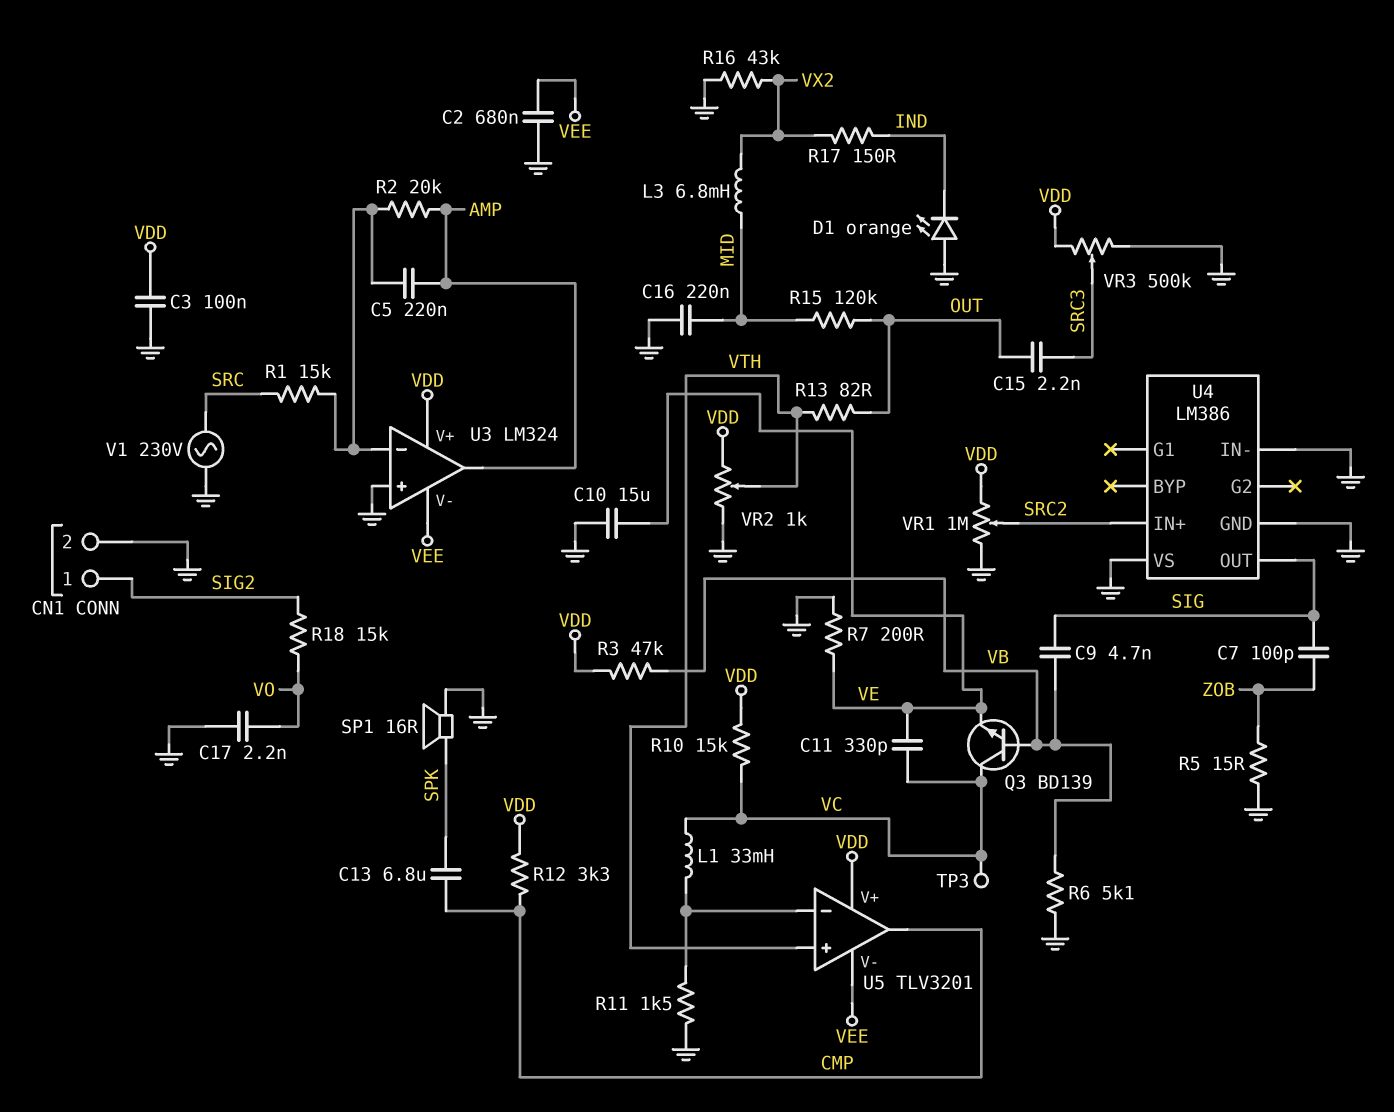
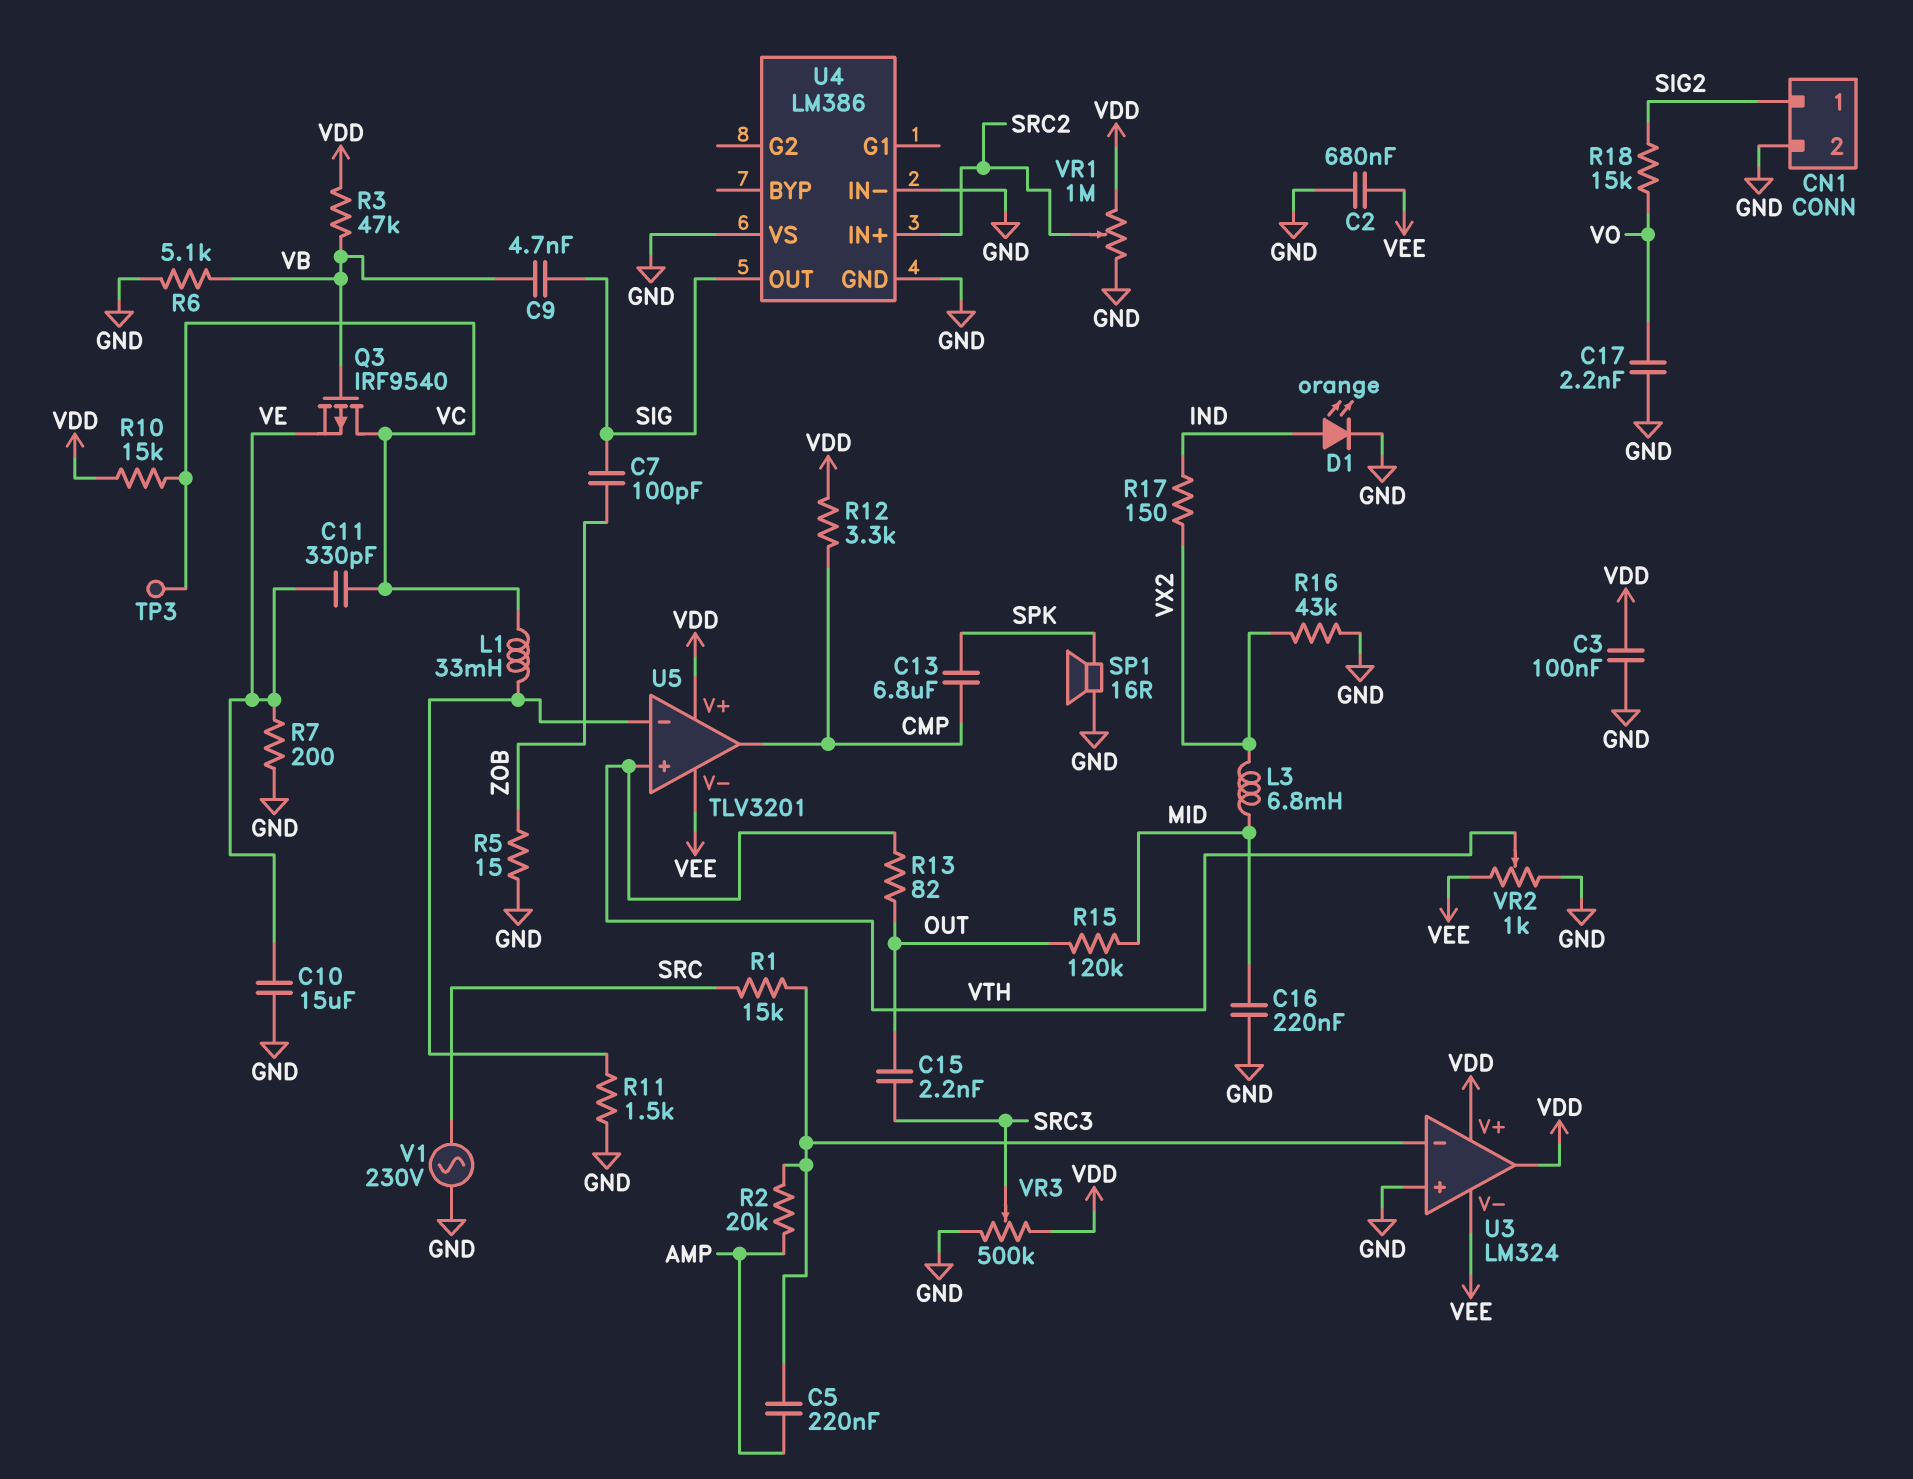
D1: LED orange (A GND, K IND) -> LED orange (A IND, K GND)
Q3: NPN BD139 (B VB, C VC, E VE) -> PMOS IRF9540 (G VB, D VC, S VE)
U3 pin out: AMP -> VDD
VR2: 1k (GND, VDD, wiper VTH) -> 1k (GND, VEE, wiper VTH)

